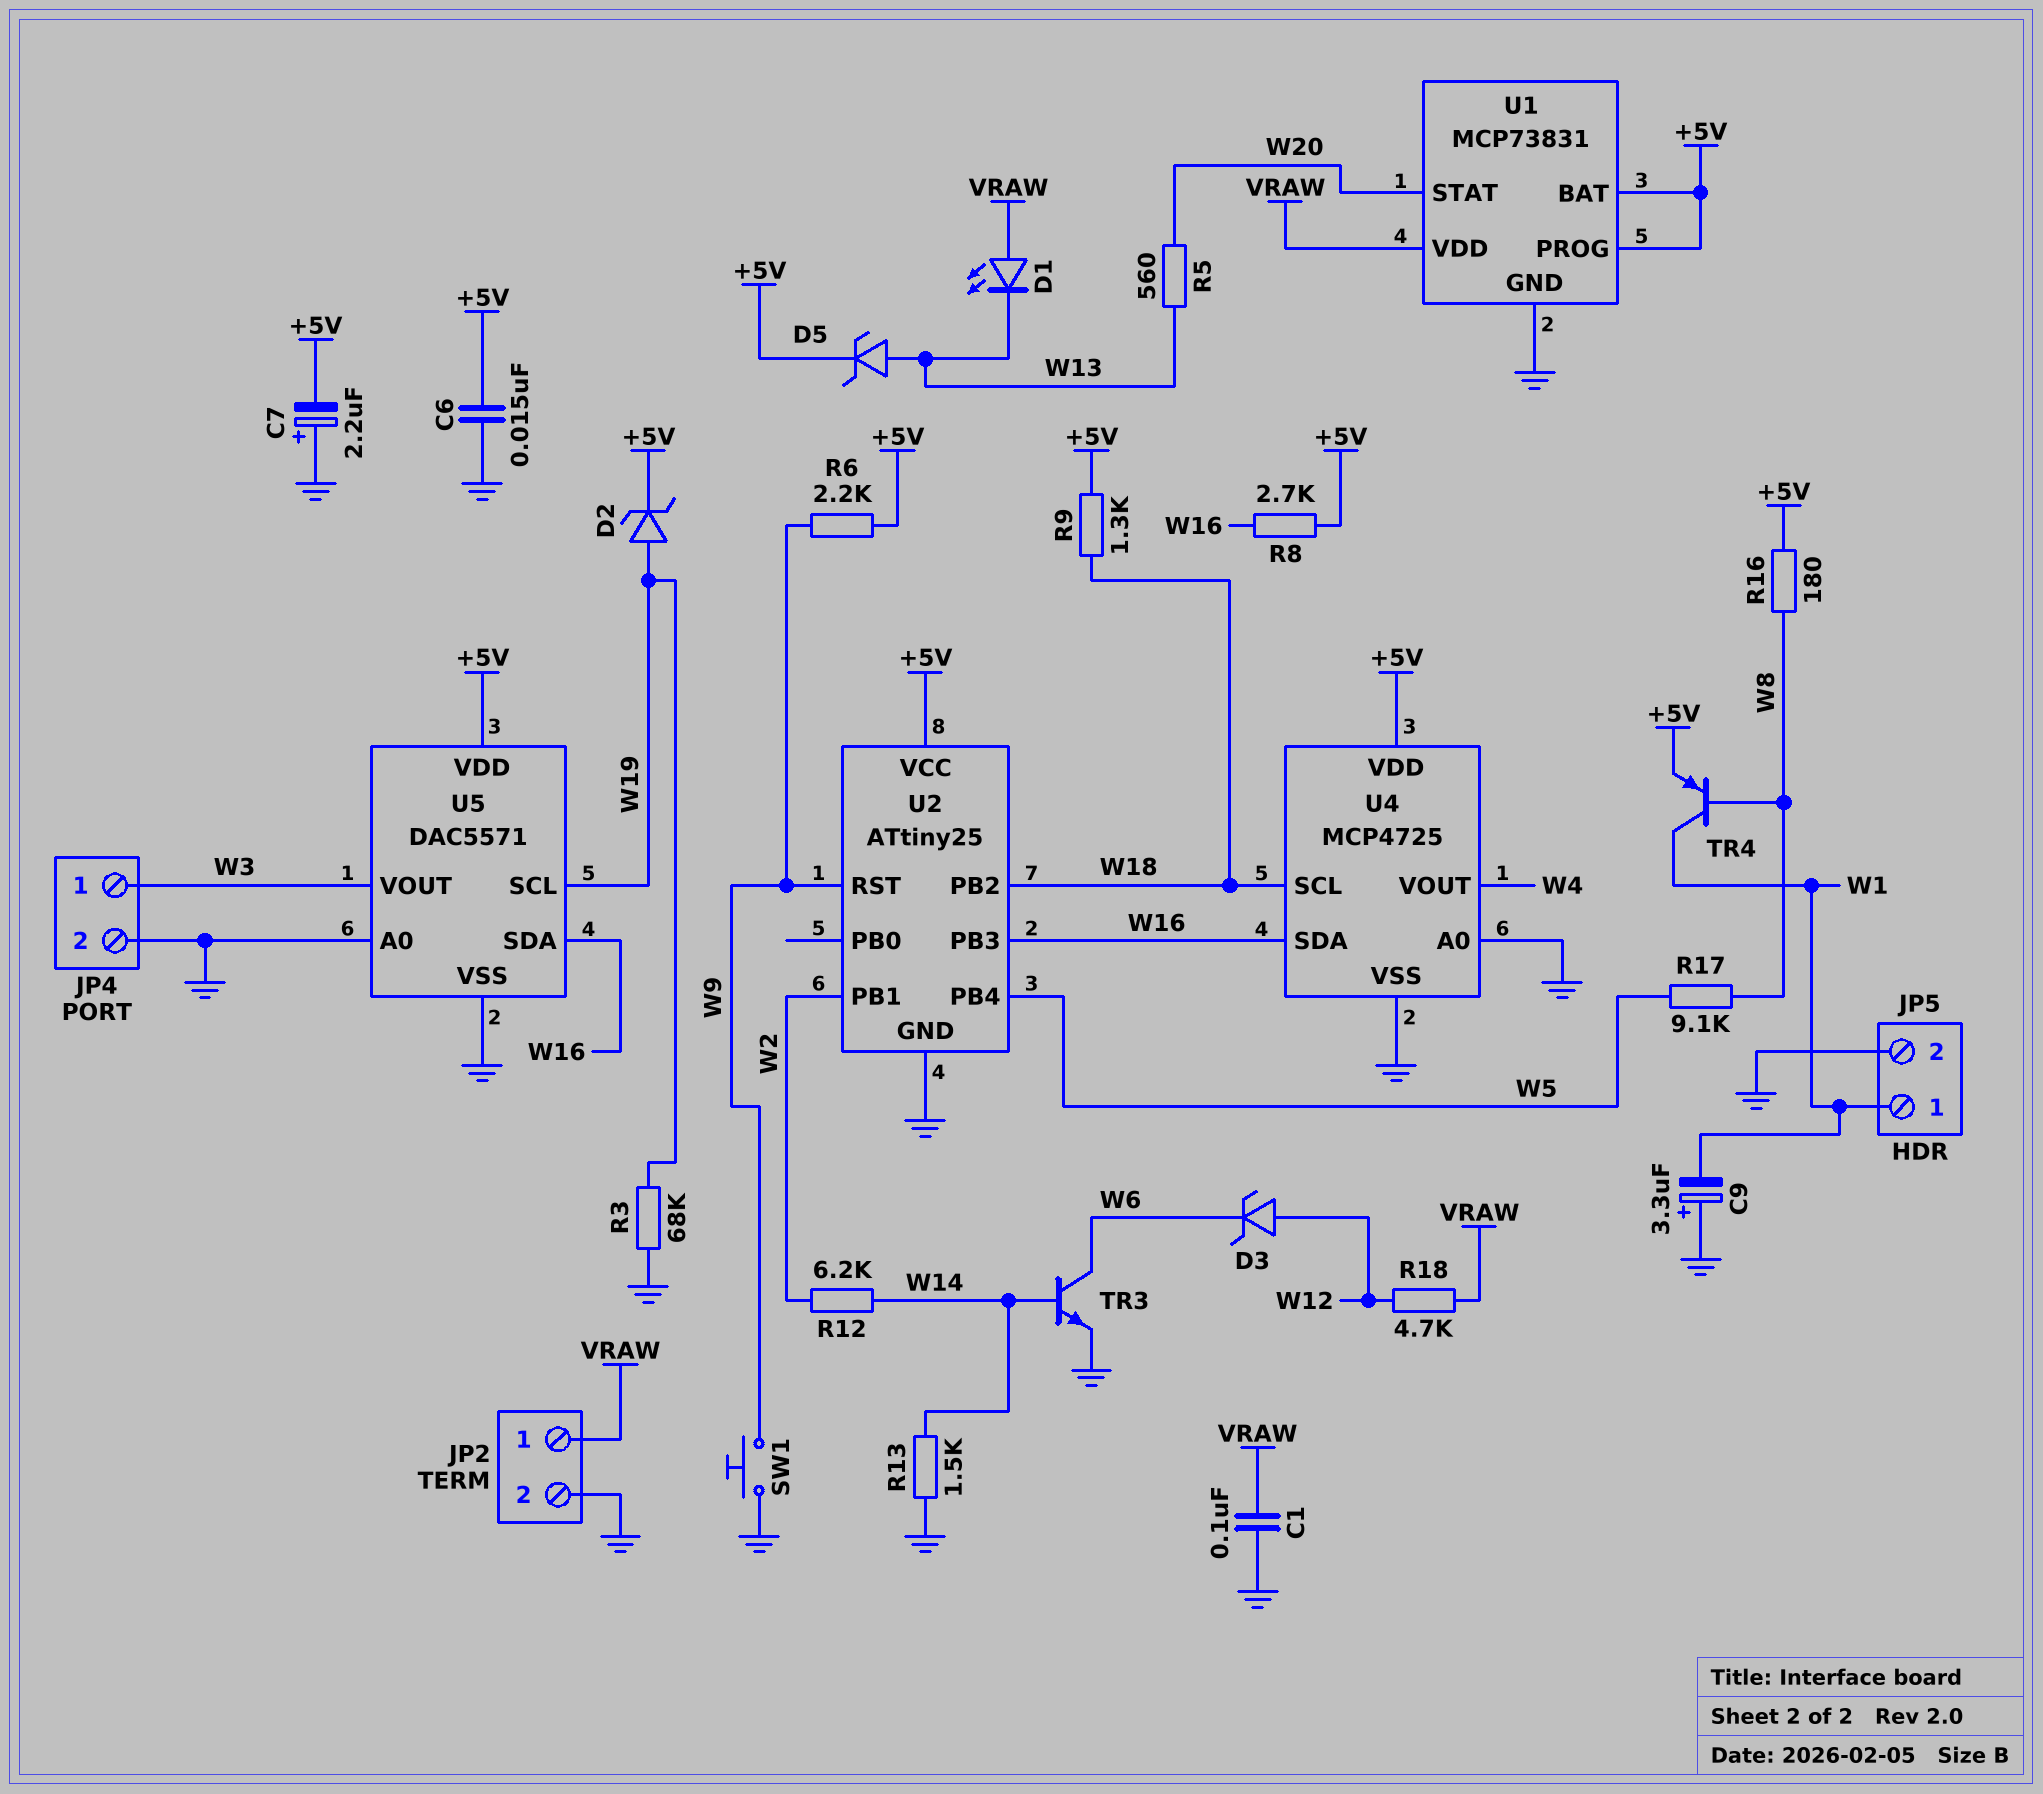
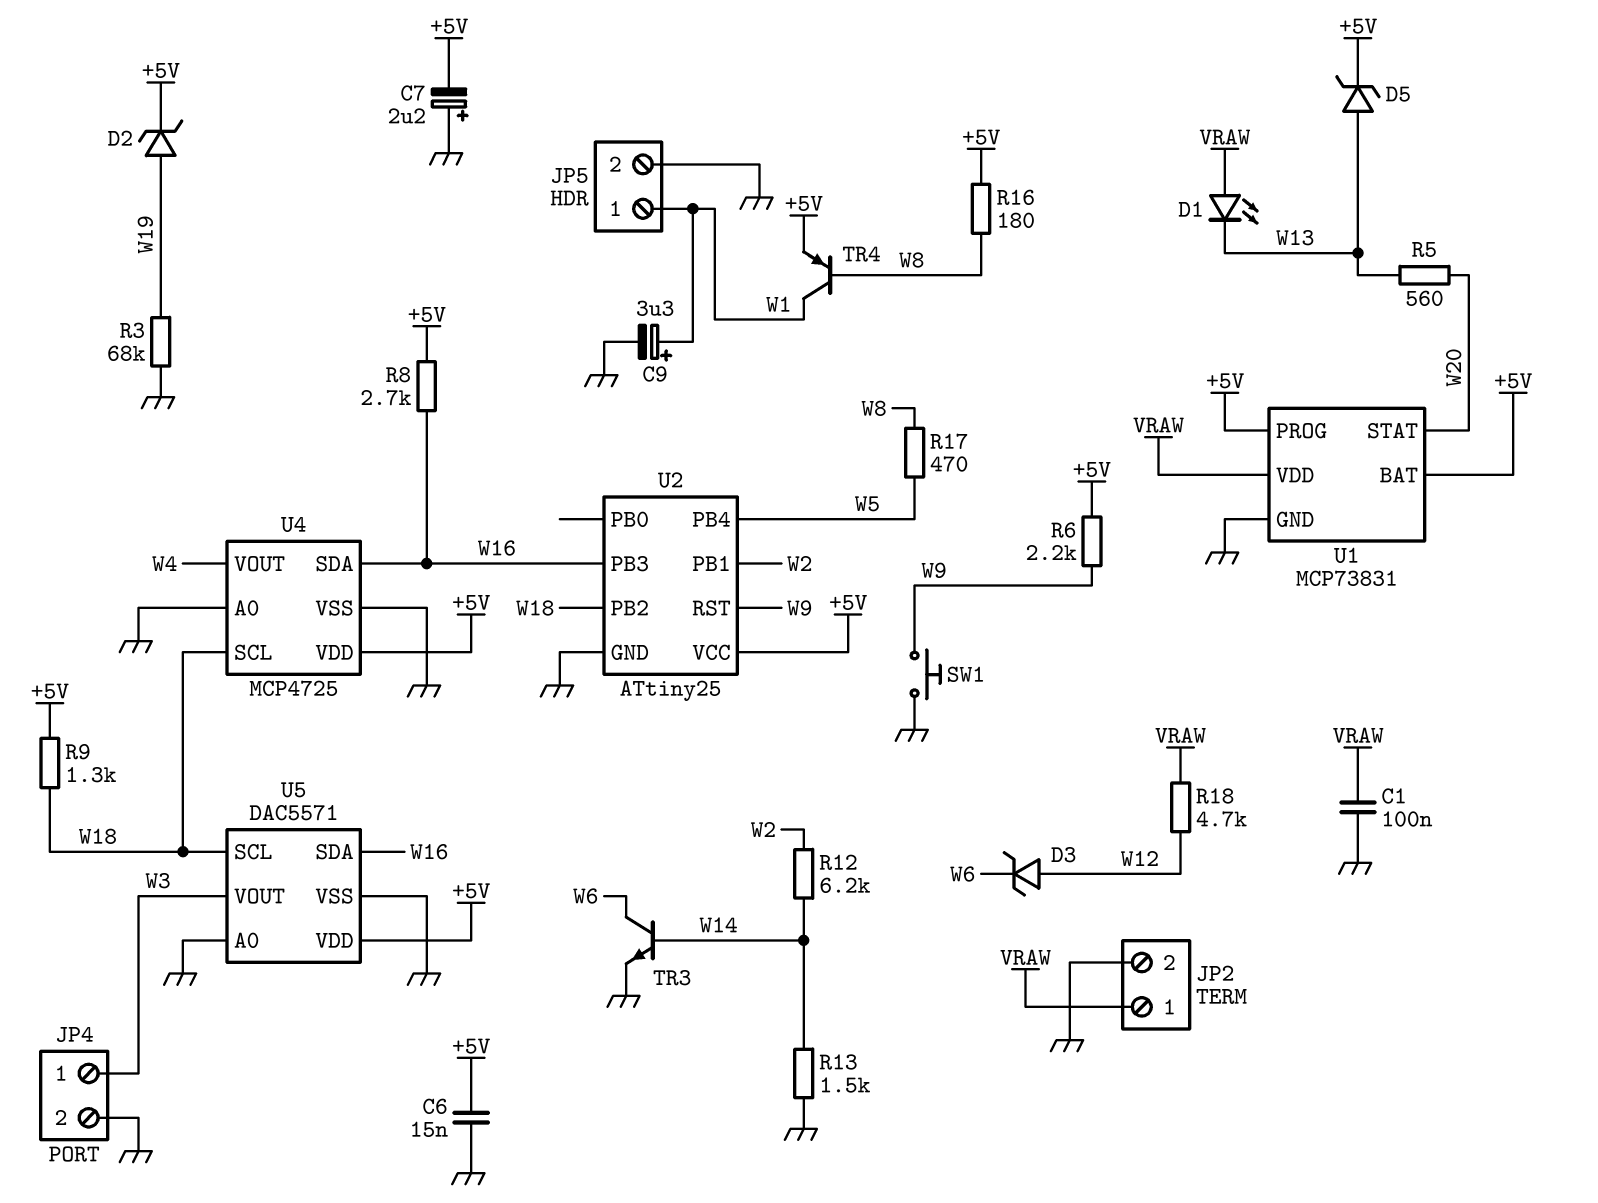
C9: 3.3uF (plus GND, minus W1) -> 3.3uF (plus W1, minus GND)
R17: 9.1k (W5, W8) -> 470 (W5, W8)
U5 pin SCL: W19 -> W18

